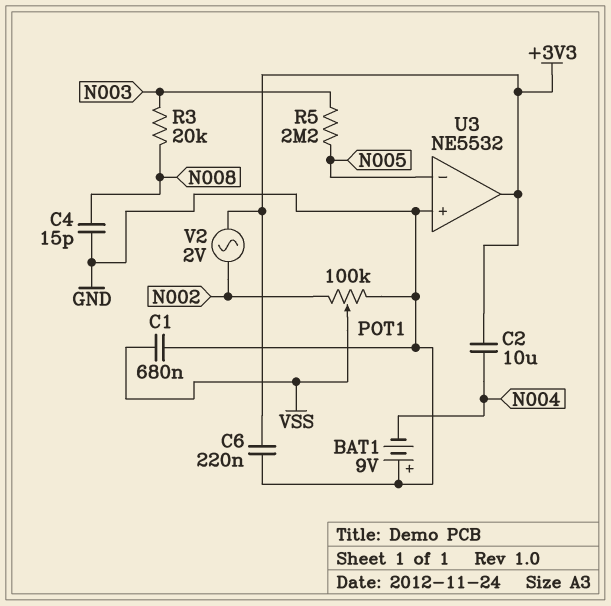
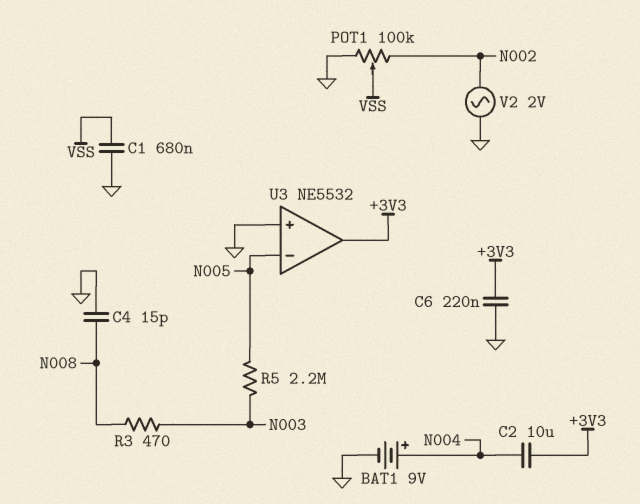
BAT1: 9V (plus GND, minus N004) -> 9V (plus N004, minus GND)
R3: 20k (N003, N008) -> 470 (N003, N008)
V2: AC 2V (+3V3, N002) -> AC 2V (GND, N002)

